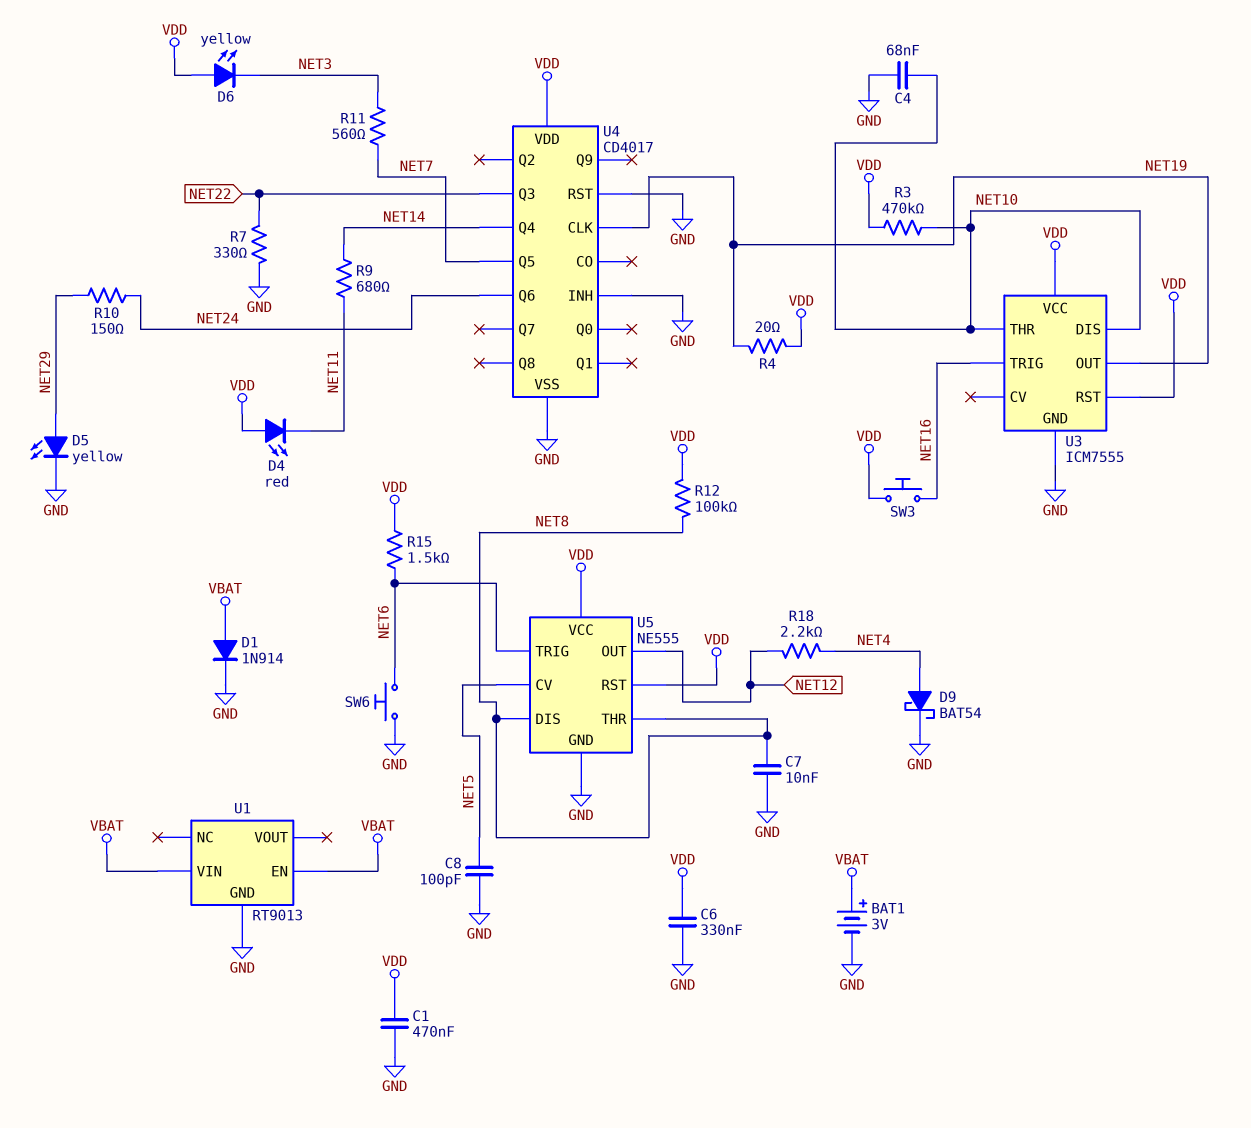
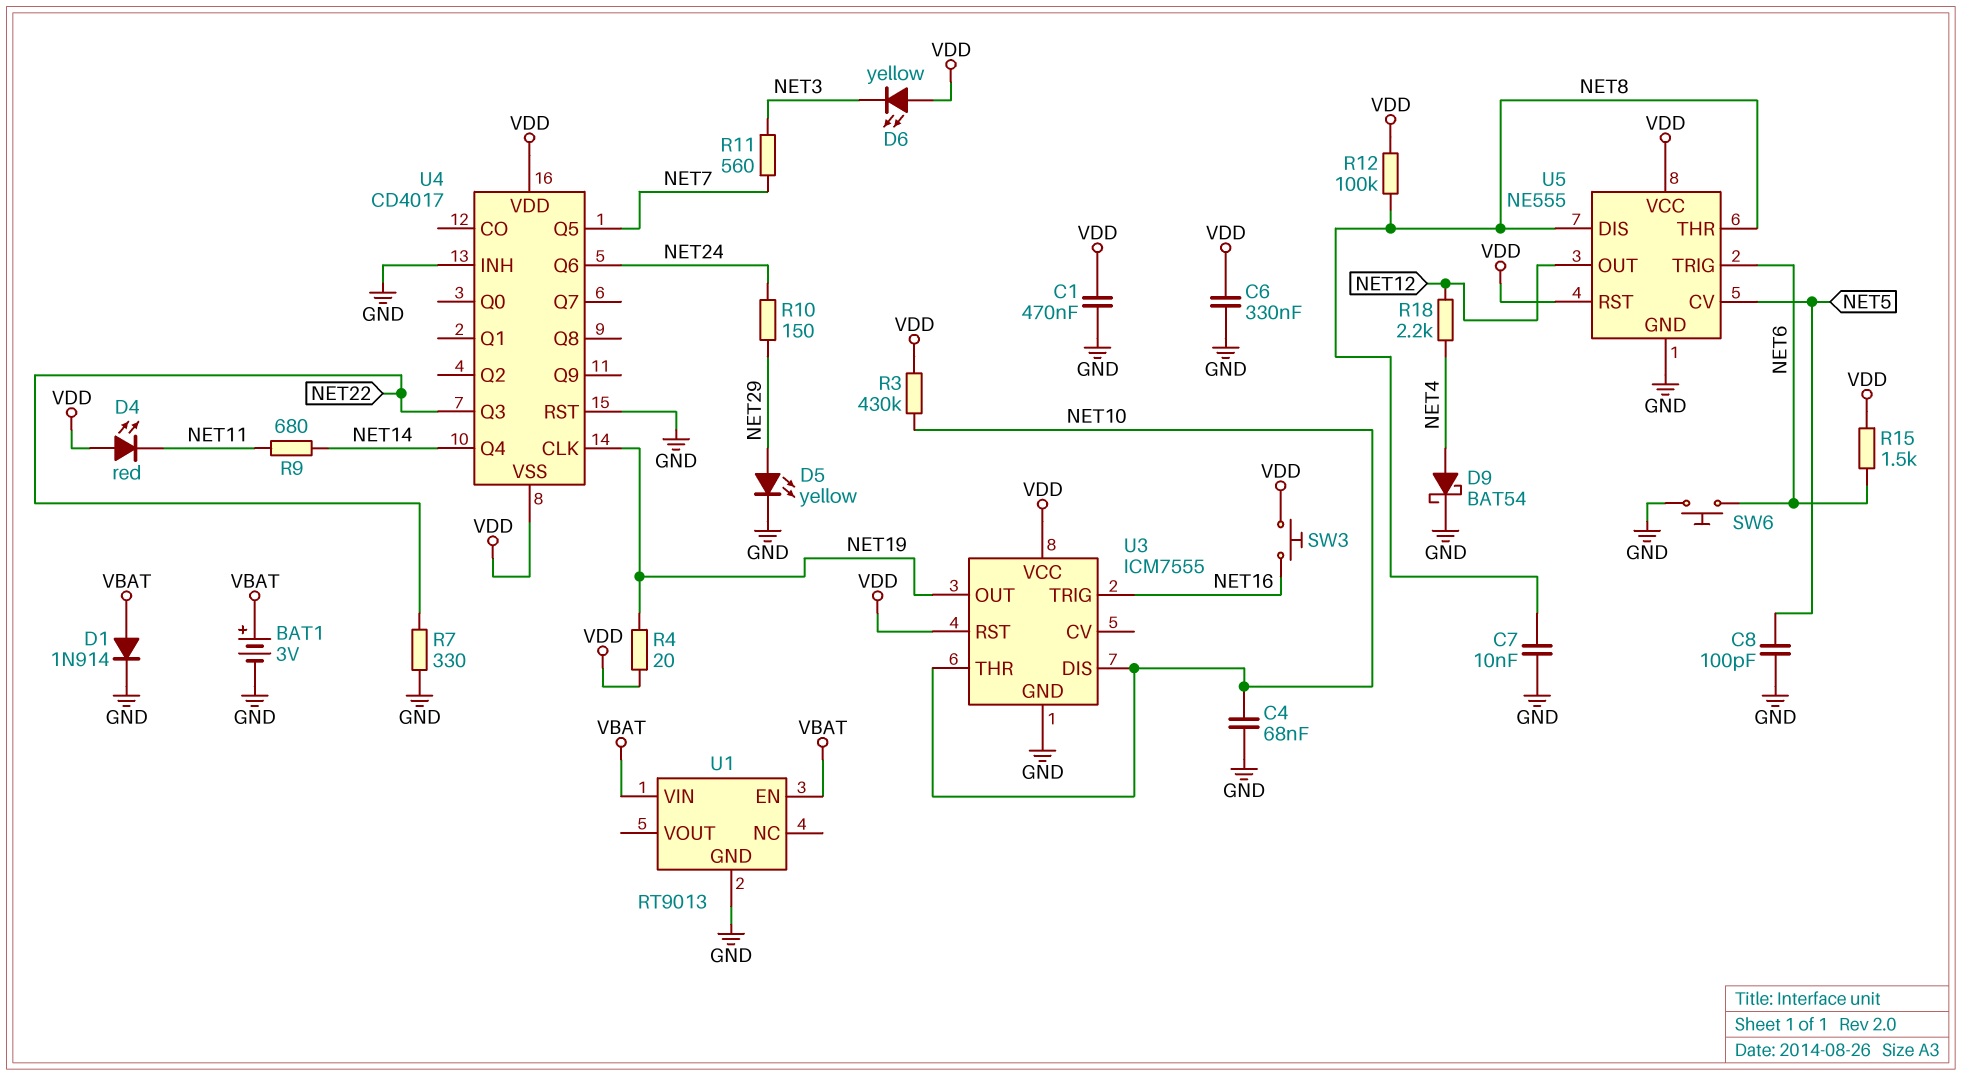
R3: 470k (NET10, VDD) -> 430k (NET10, VDD)
U4 pin VSS: GND -> VDD

